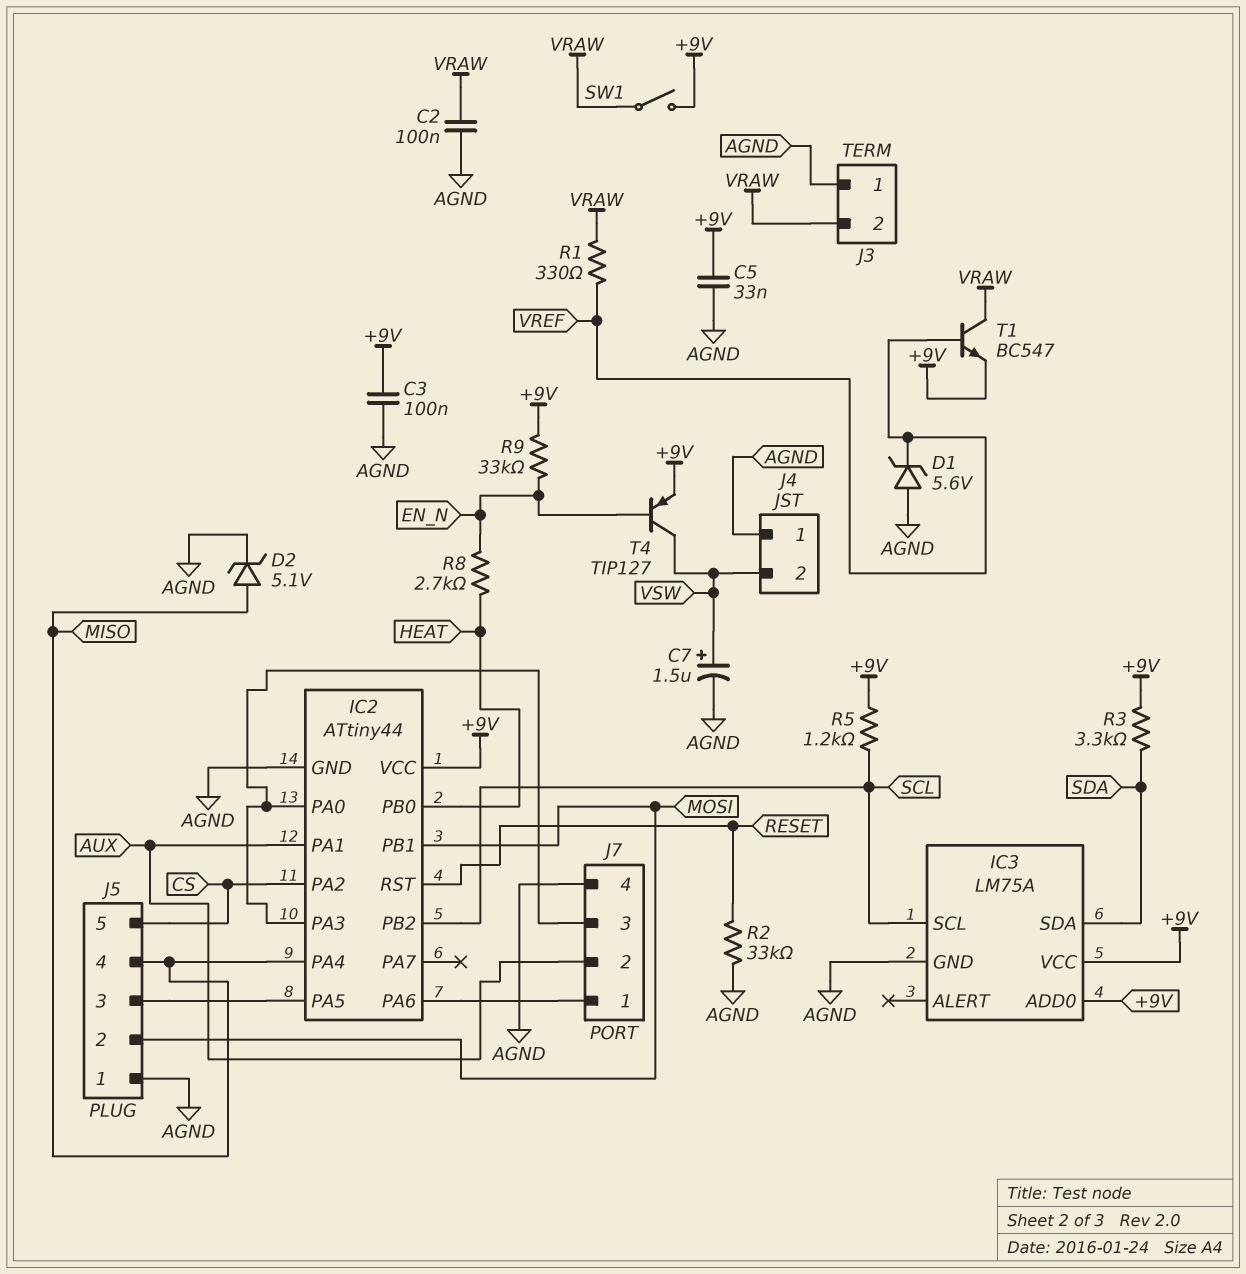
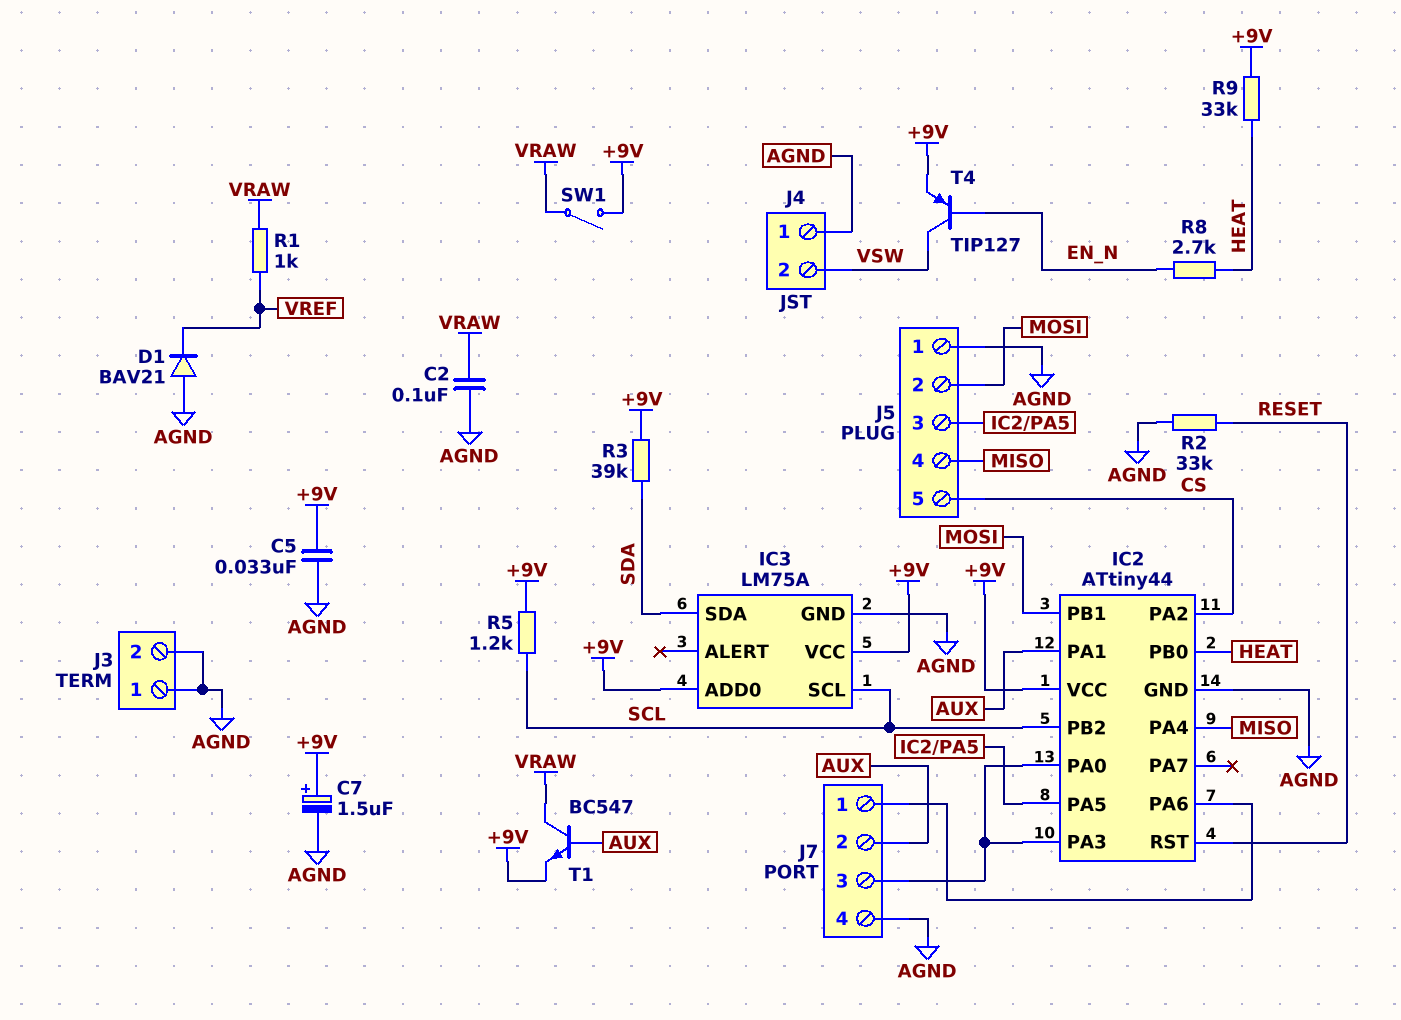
C3: 100nF (+9V, AGND) -> none
C7: 1.5uF (plus VSW, minus AGND) -> 1.5uF (plus +9V, minus AGND)
D1: zener 5.6V (A AGND, K VREF) -> diode BAV21 (A AGND, K VREF)
D2: zener 5.1V (A MISO, K AGND) -> none
J3 pin 2: VRAW -> AGND
R1: 330 (VRAW, VREF) -> 1k (VRAW, VREF)
R3: 3.3k (+9V, SDA) -> 39k (+9V, SDA)
R9: 33k (+9V, EN_N) -> 33k (+9V, HEAT)
T1: NPN BC547 (B VREF, C VRAW, E +9V) -> NPN BC547 (B AUX, C VRAW, E +9V)

